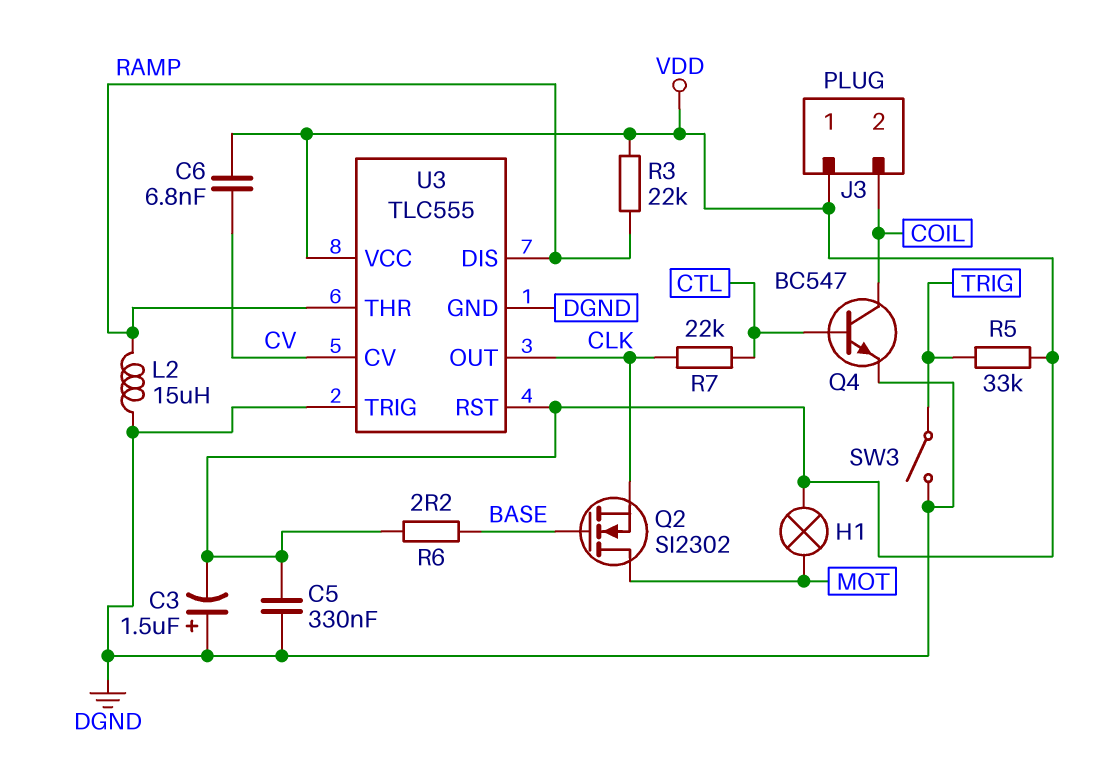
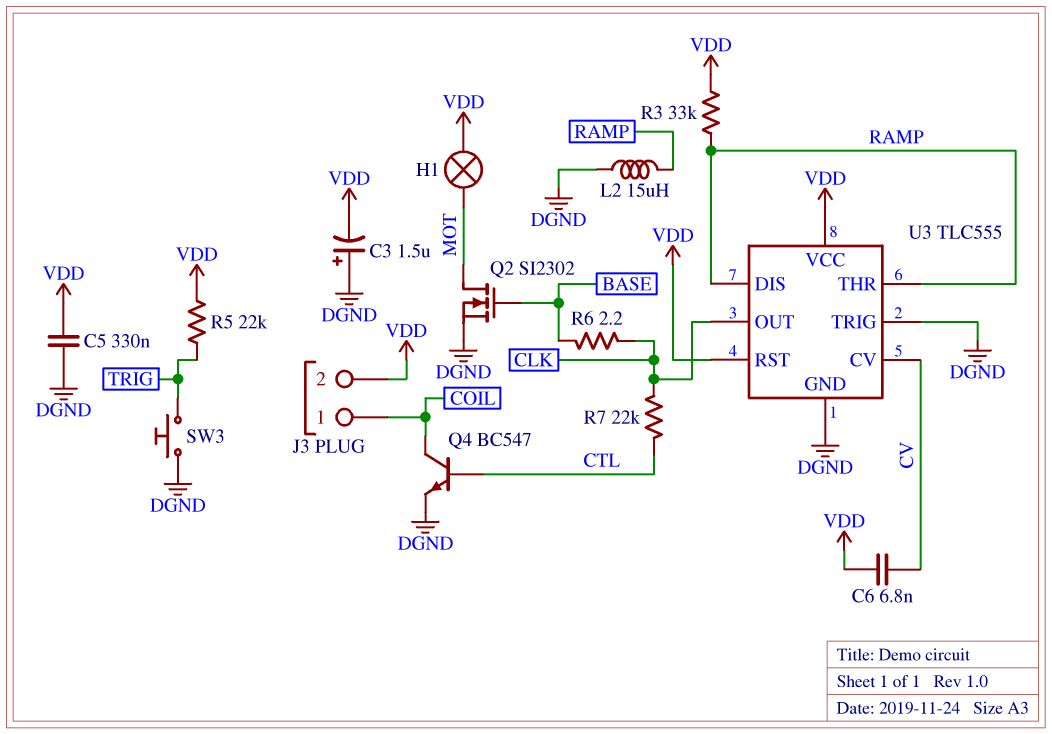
J3 pin 1: VDD -> COIL
J3 pin 2: COIL -> VDD
Q2: NMOS SI2302 (G BASE, D MOT, S CLK) -> NMOS SI2302 (G BASE, D MOT, S DGND)
R3: 22k (RAMP, VDD) -> 33k (RAMP, VDD)
R5: 33k (TRIG, VDD) -> 22k (TRIG, VDD)
R6: 2.2 (BASE, VDD) -> 2.2 (BASE, CLK)
SW3: switch (DGND, TRIG) -> button (DGND, TRIG)

